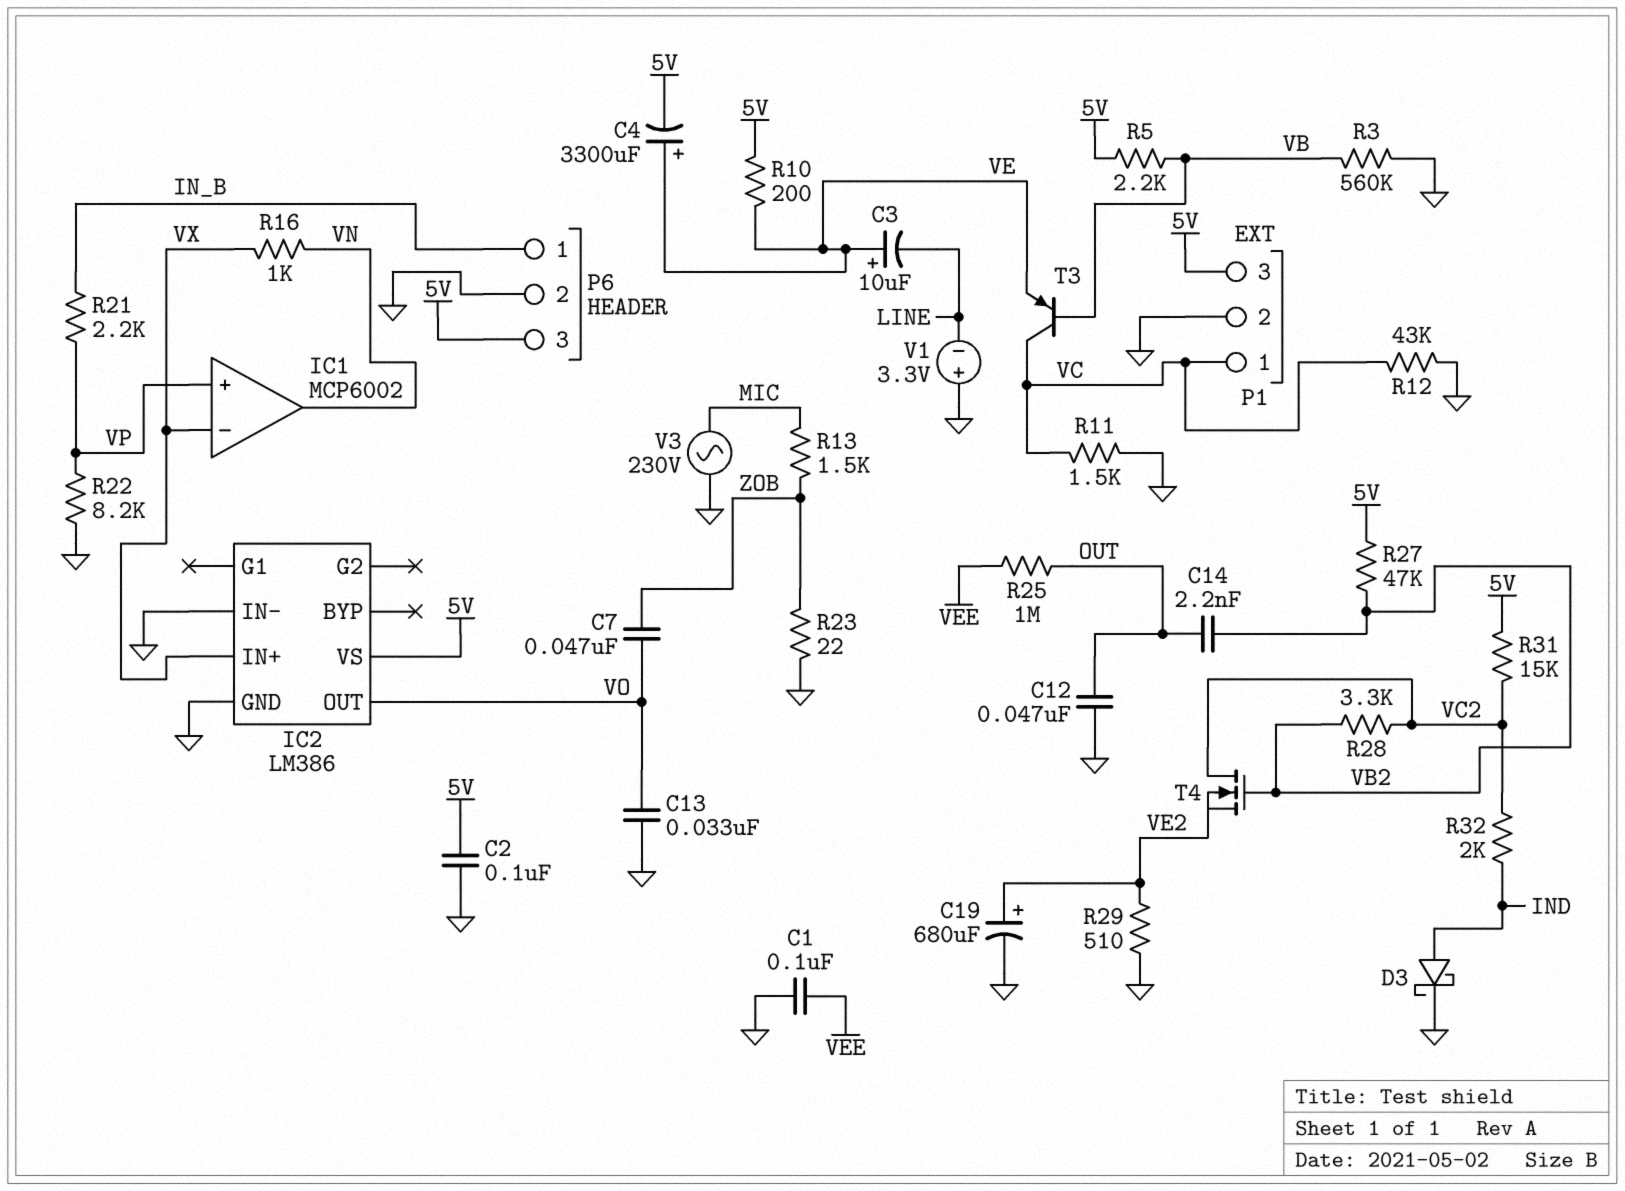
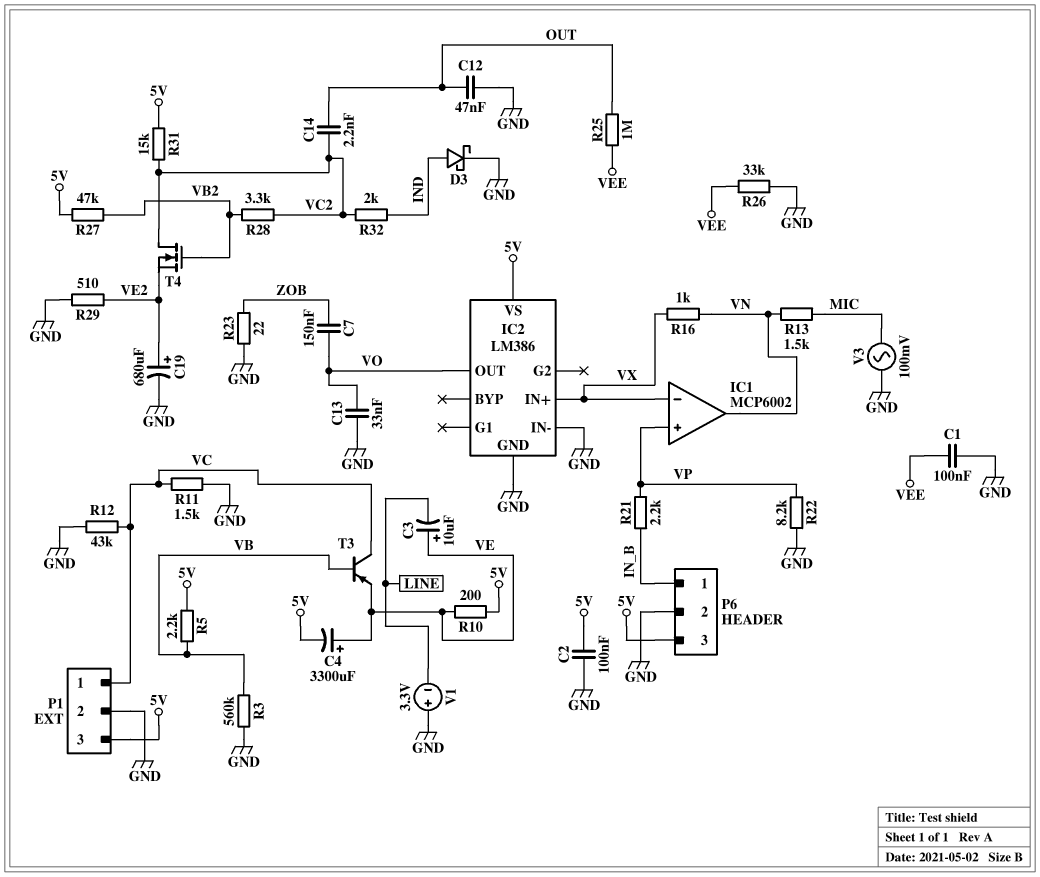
C7: 47nF (VO, ZOB) -> 150nF (VO, ZOB)
C14: 2.2nF (OUT, VB2) -> 2.2nF (OUT, VC2)
R13: 1.5k (MIC, ZOB) -> 1.5k (MIC, VN)
R26: none -> 33k (GND, VEE)
V3: AC 230V (GND, MIC) -> AC 100mV (GND, MIC)

